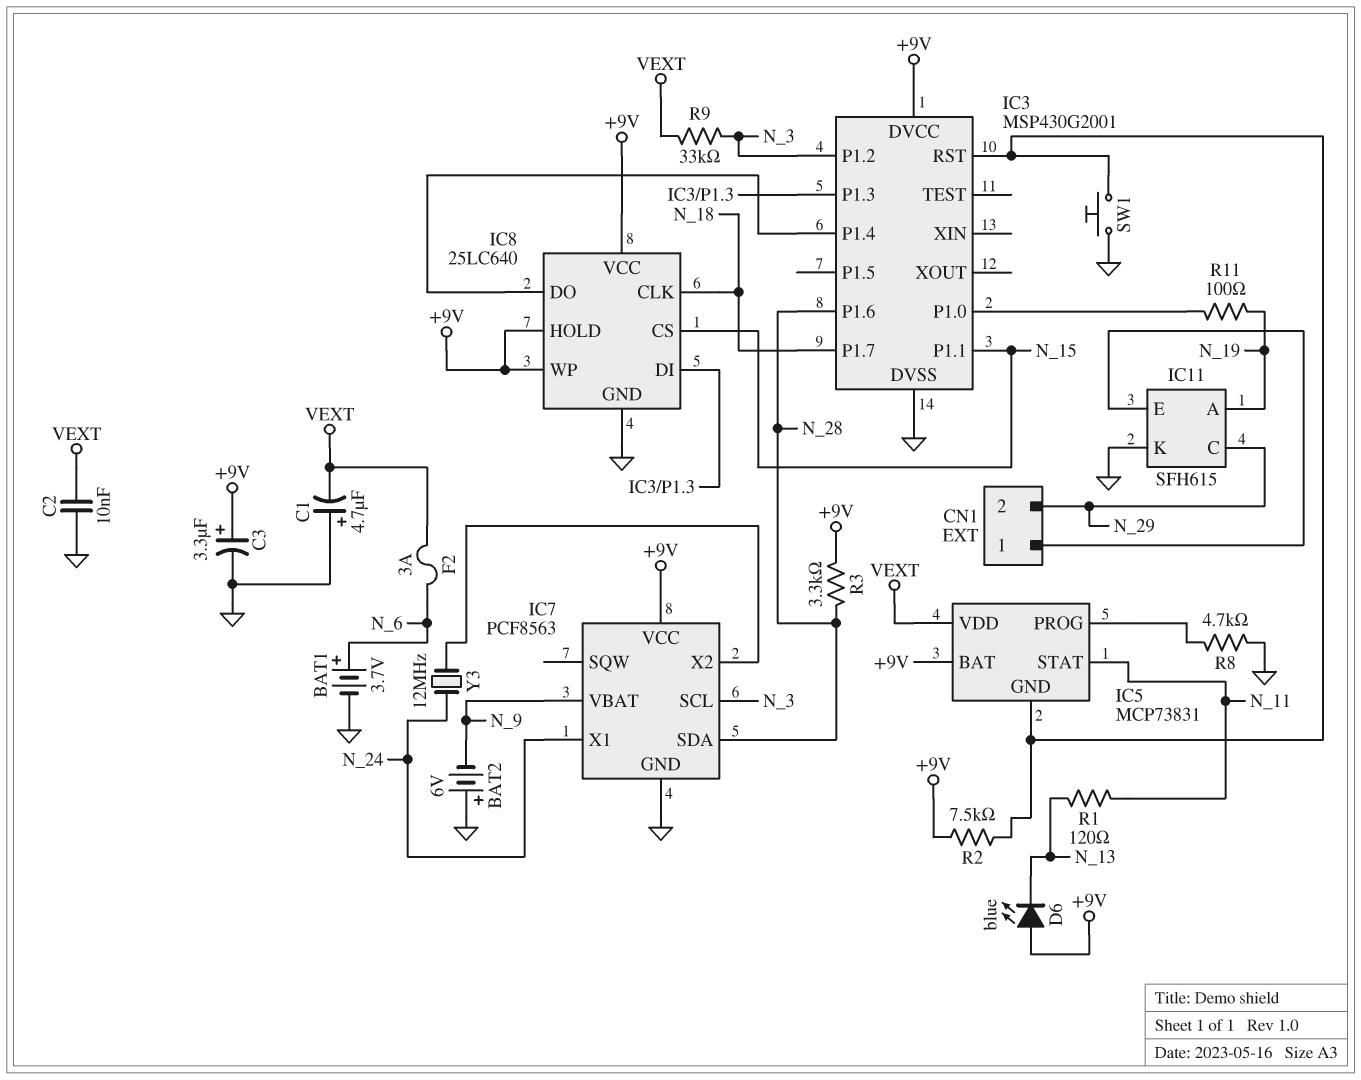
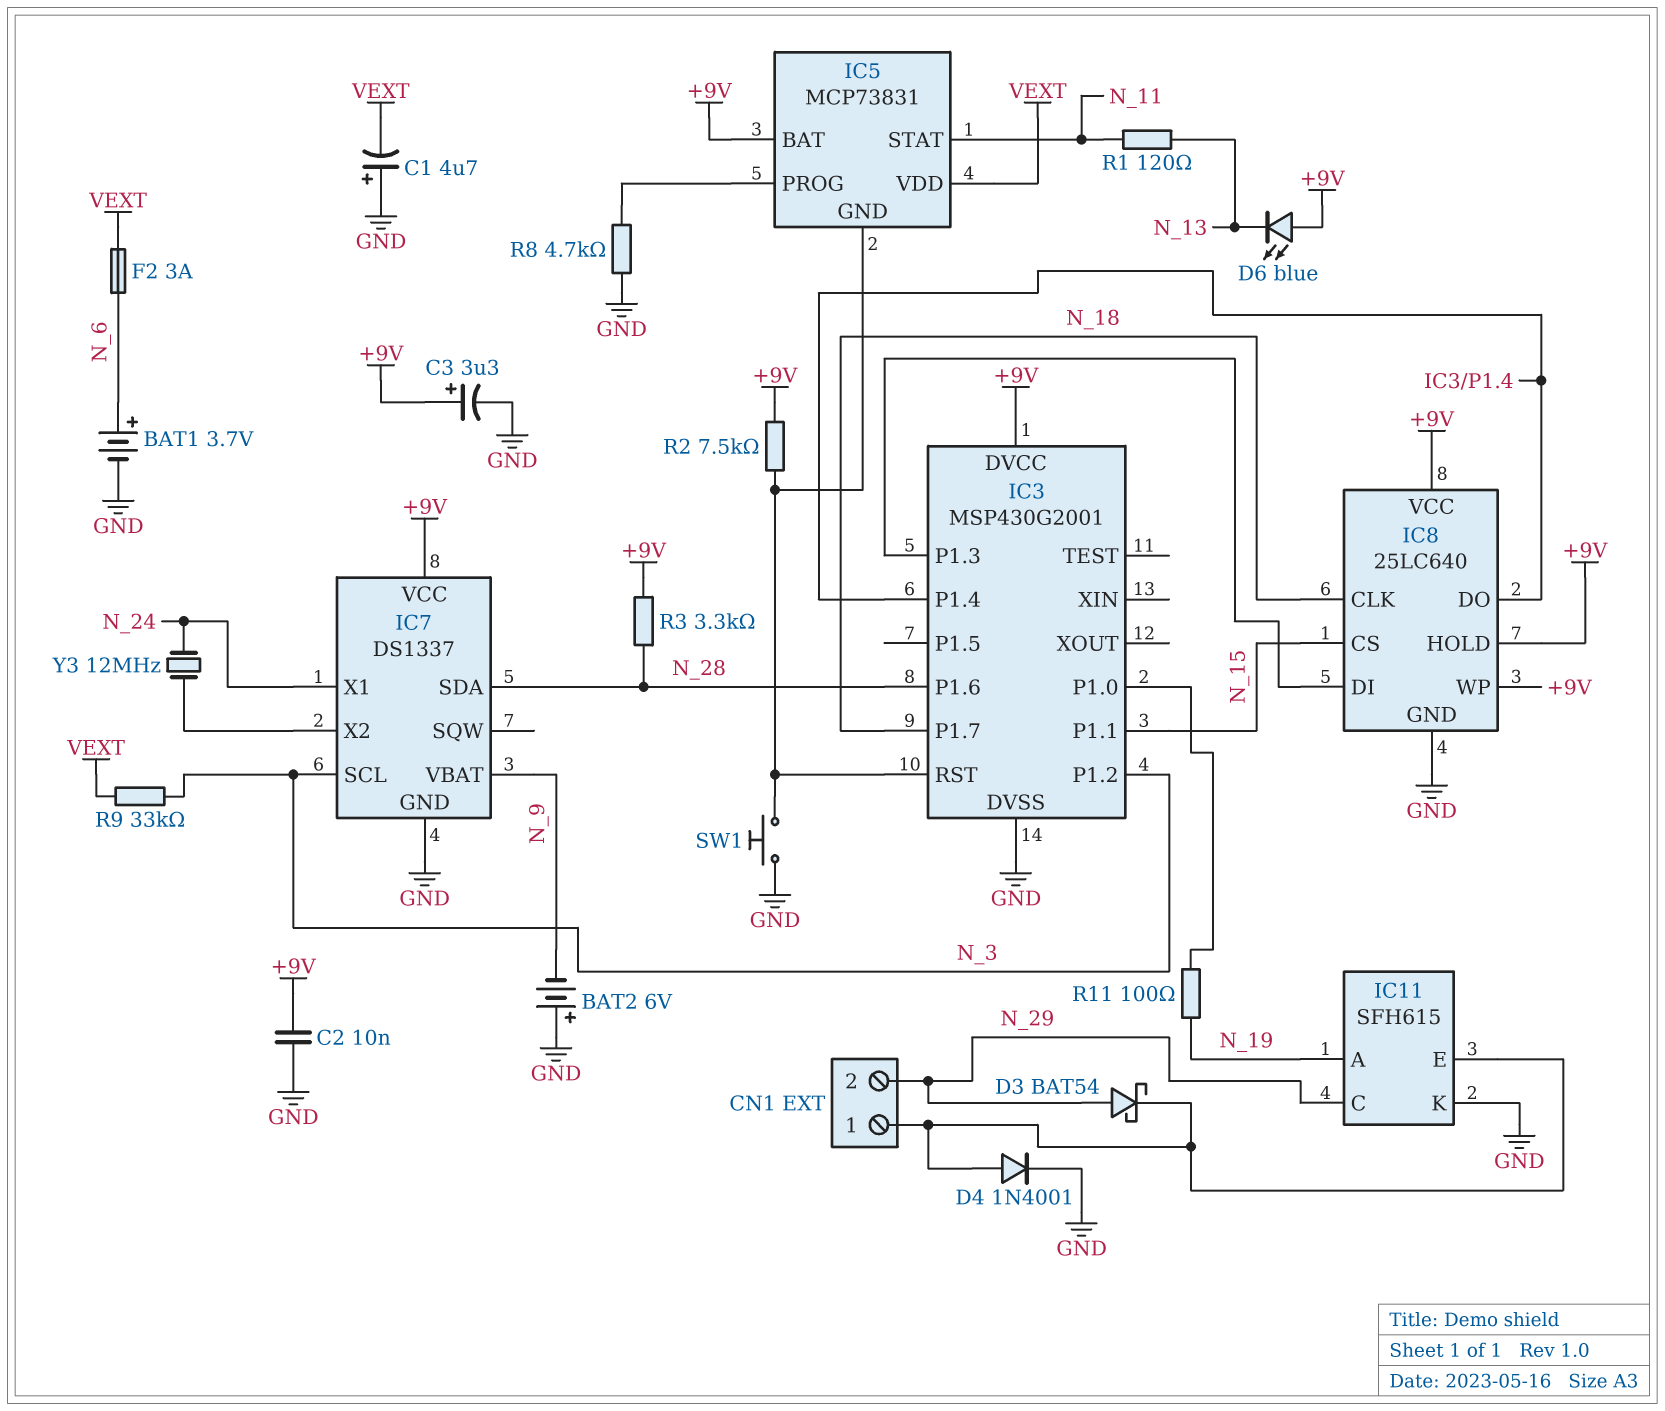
C2: 10nF (GND, VEXT) -> 10nF (+9V, GND)
D3: none -> schottky BAT54 (A N_29, K CN1/1)
D4: none -> diode 1N4001 (A CN1/1, K GND)
IC7: PCF8563 -> DS1337

